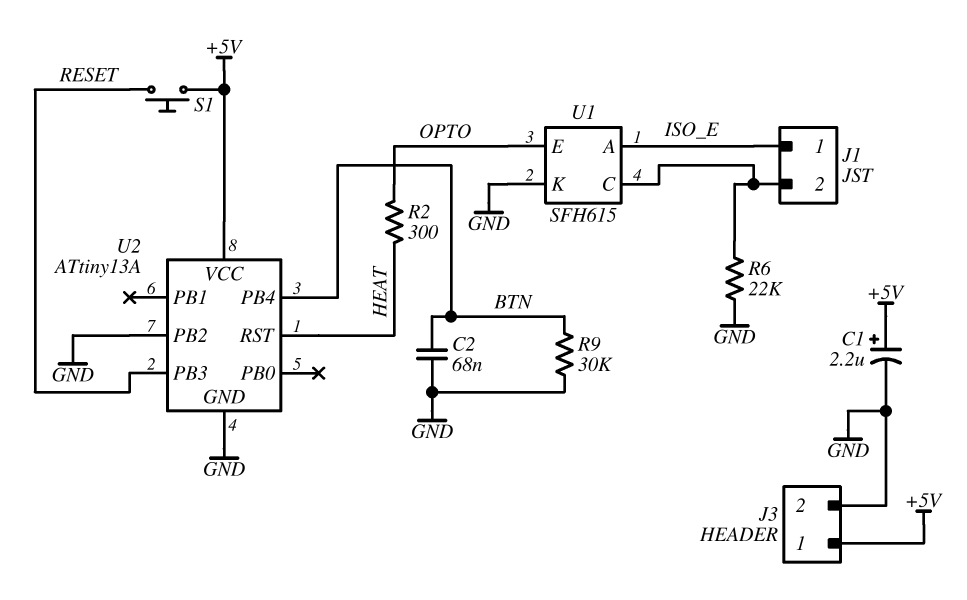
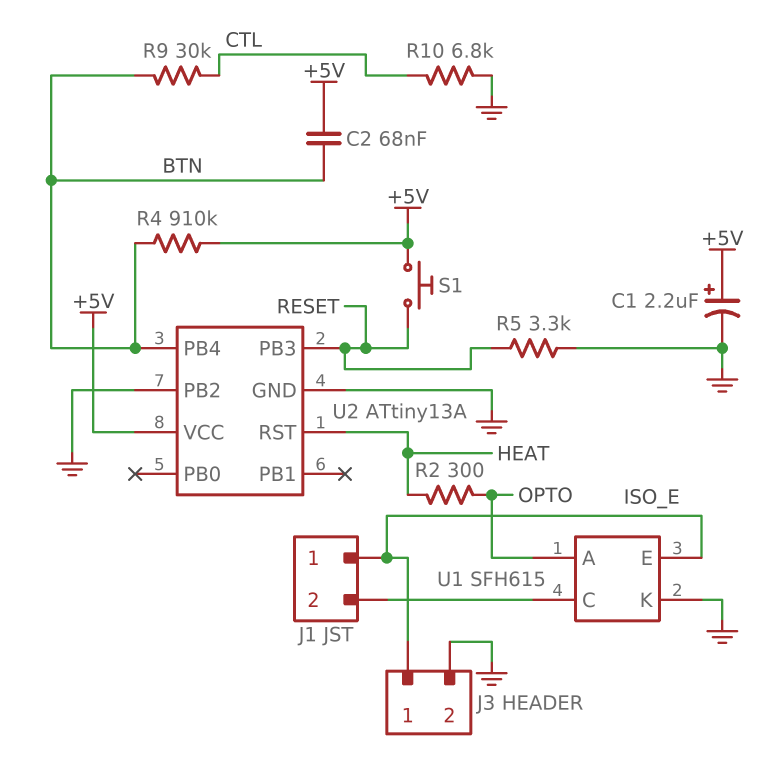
C2: 68nF (BTN, GND) -> 68nF (+5V, BTN)
J3 pin 1: +5V -> ISO_E
R4: none -> 910k (+5V, BTN)
R5: none -> 3.3k (GND, RESET)
R6: 22k (GND, J1/2) -> none
R9: 30k (BTN, GND) -> 30k (BTN, CTL)
R10: none -> 6.8k (CTL, GND)
U1 pin A: ISO_E -> OPTO
U1 pin E: OPTO -> ISO_E

